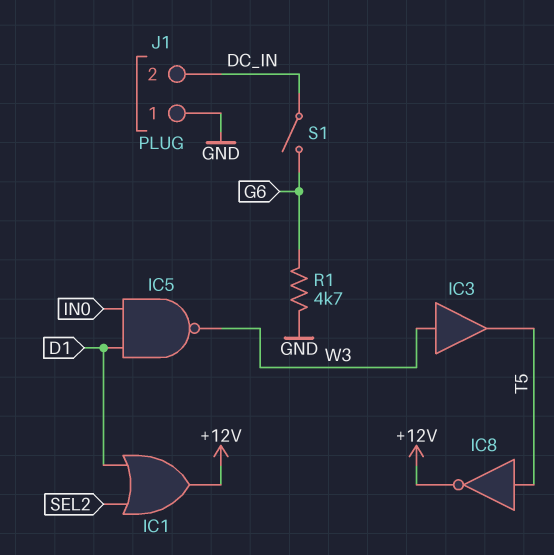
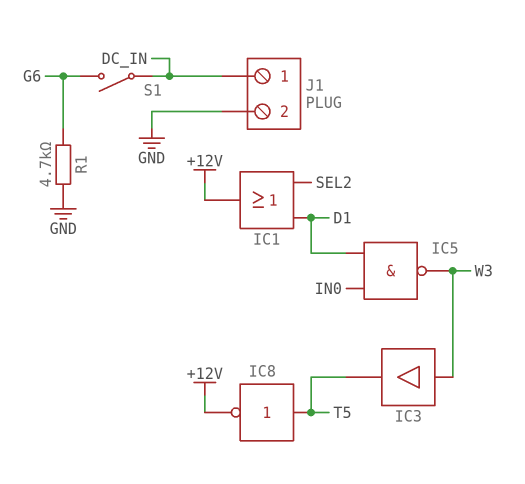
J1 pin 1: GND -> DC_IN
J1 pin 2: DC_IN -> GND

